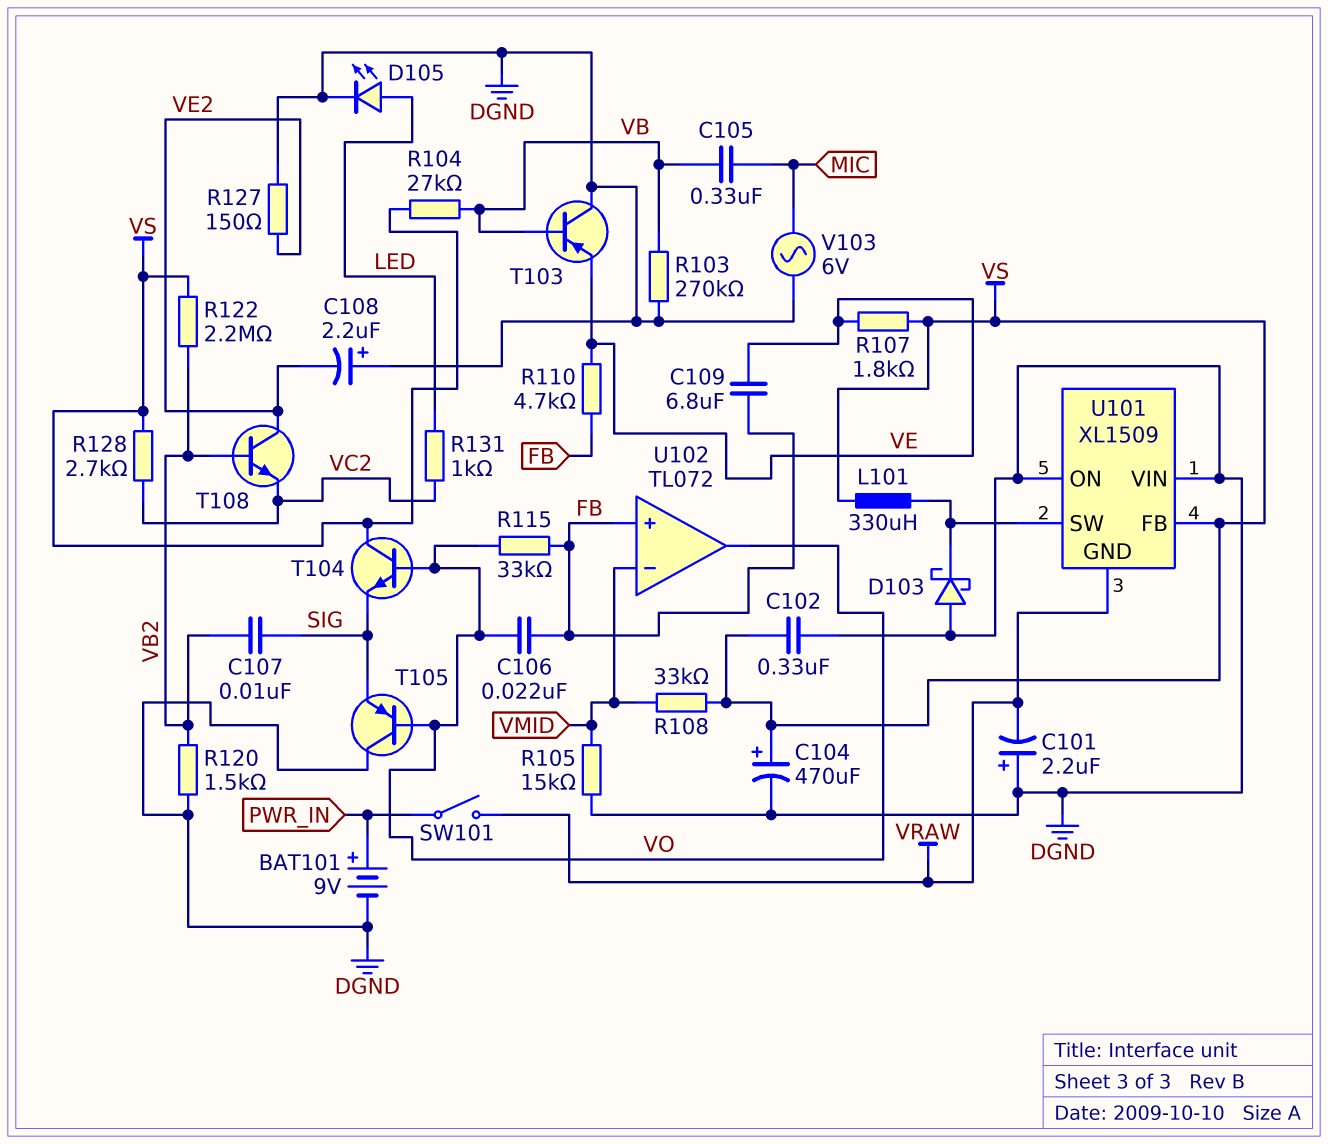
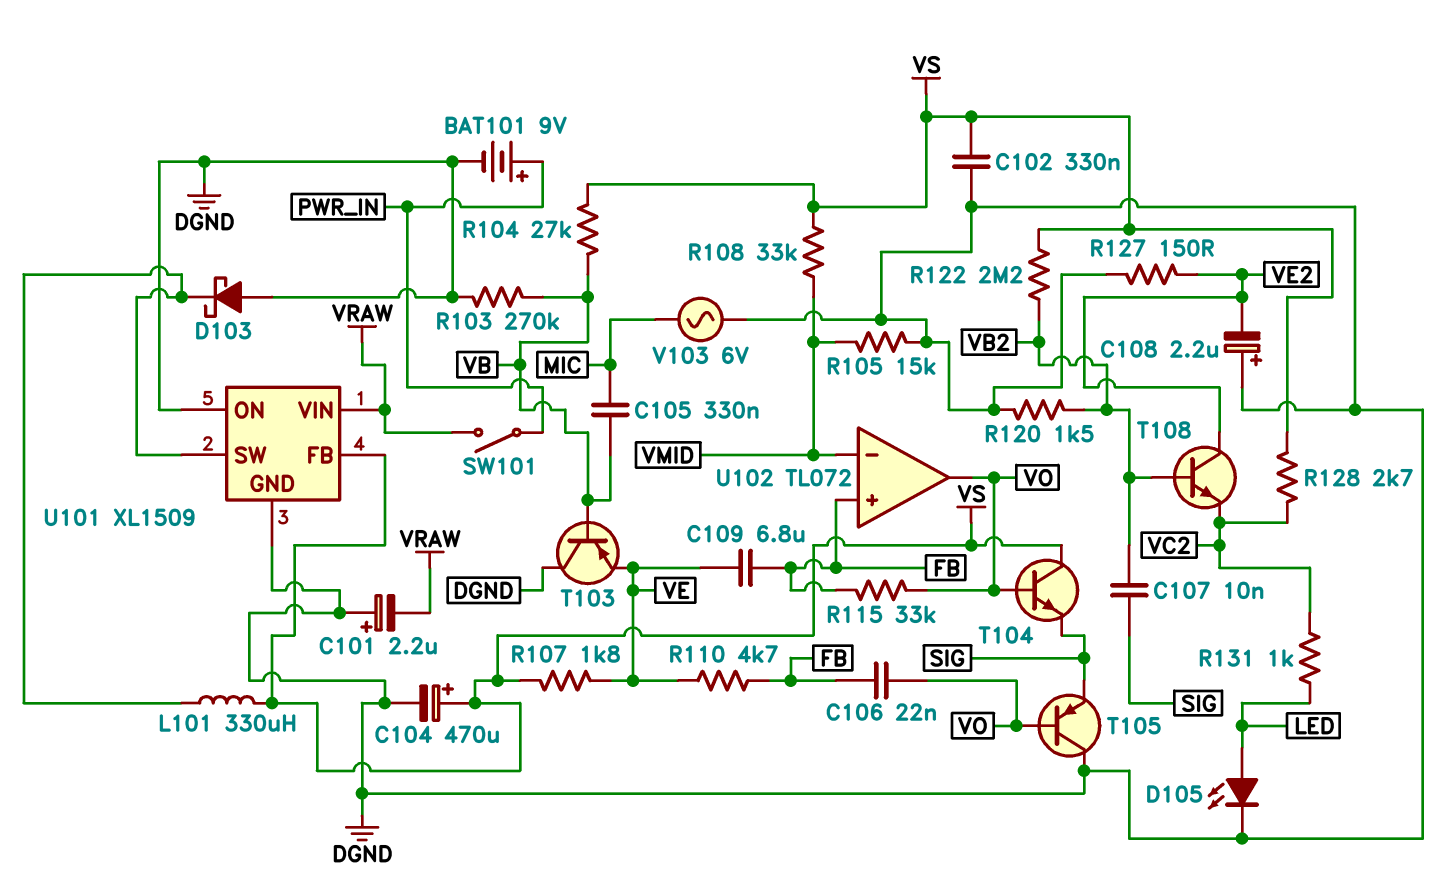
U101 pin GND: VRAW -> DGND
U101 pin VIN: DGND -> VRAW

